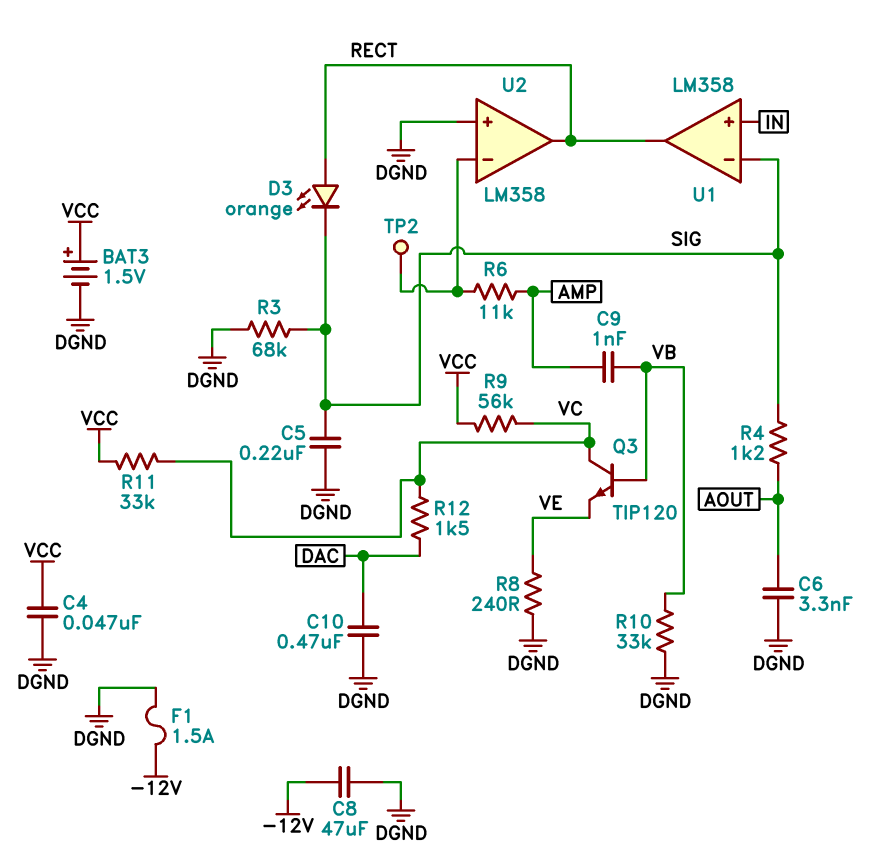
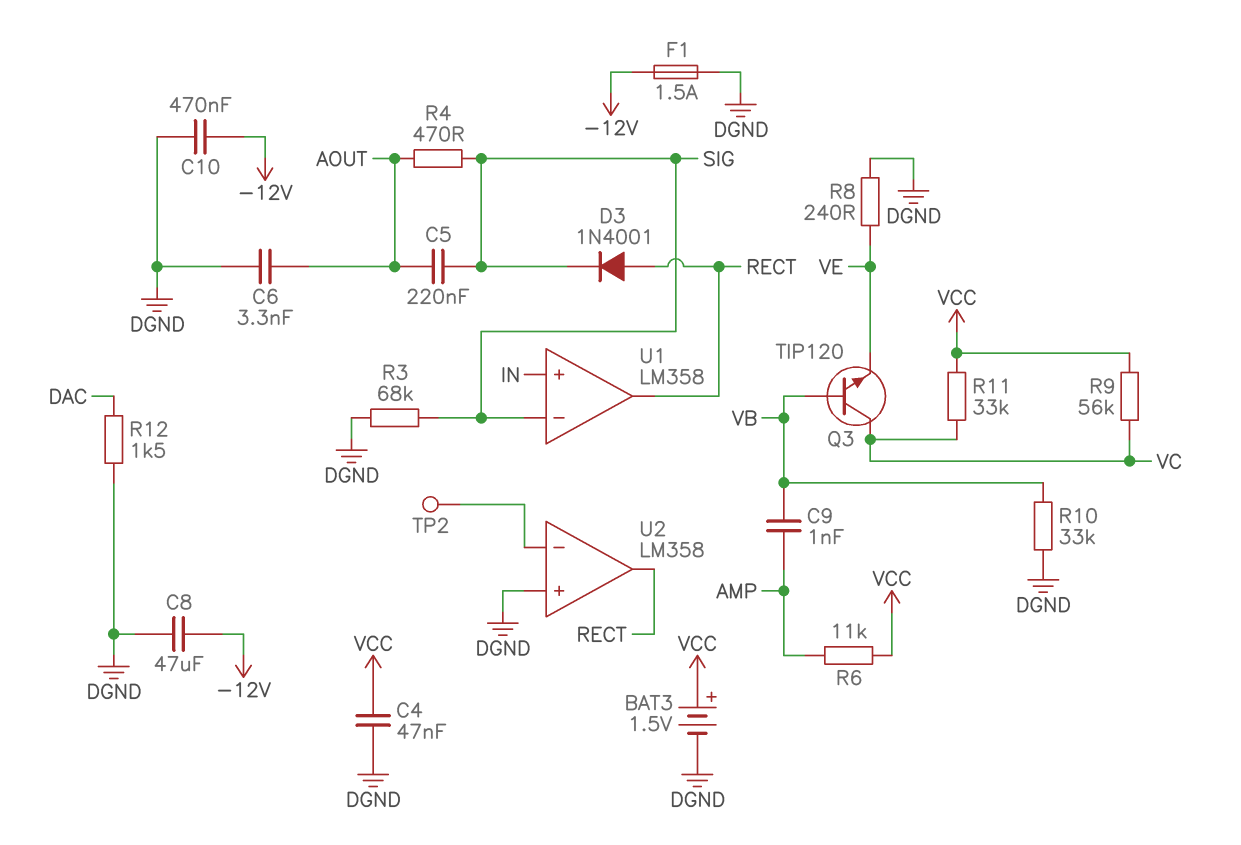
C5: 220nF (DGND, SIG) -> 220nF (AOUT, SIG)
C10: 470nF (DAC, DGND) -> 470nF (-12V, DGND)
D3: LED orange (A RECT, K SIG) -> diode 1N4001 (A RECT, K SIG)
R4: 1.2k (AOUT, SIG) -> 470 (AOUT, SIG)
R6: 11k (AMP, U2/in-) -> 11k (AMP, VCC)
R12: 1.5k (DAC, VC) -> 1.5k (DAC, DGND)

